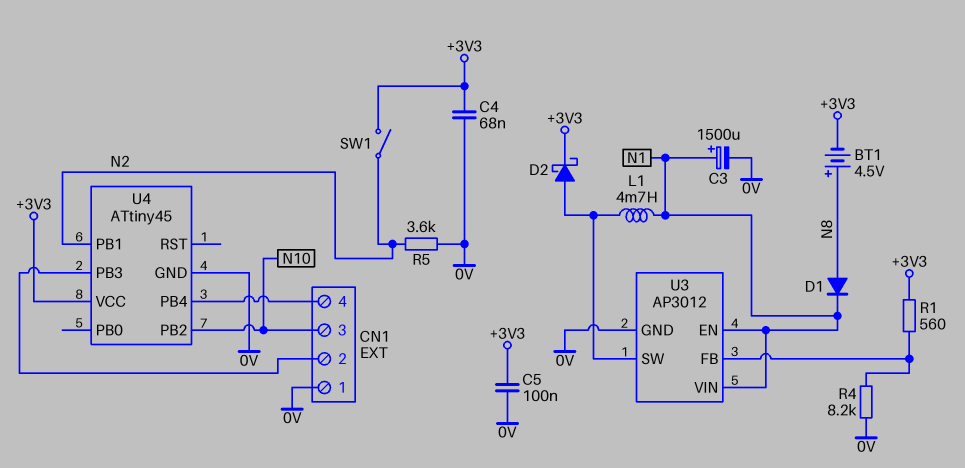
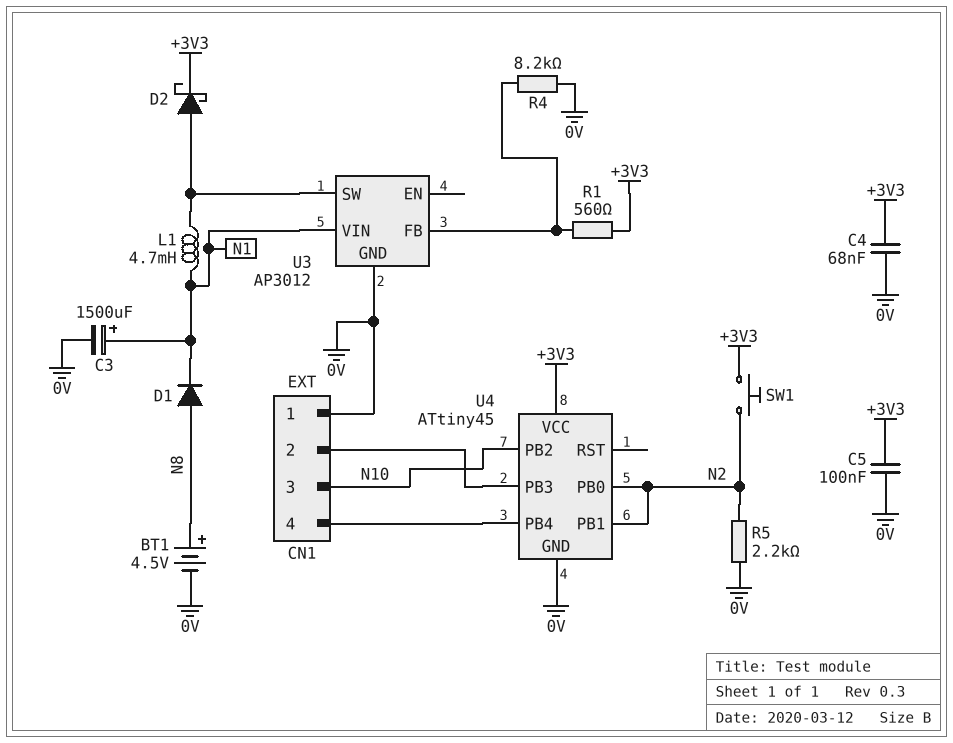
BT1: 4.5V (plus N8, minus +3V3) -> 4.5V (plus N8, minus 0V)
R5: 3.6k (0V, N2) -> 2.2k (0V, N2)
SW1: switch (+3V3, N2) -> button (+3V3, N2)
U3 pin EN: N1 -> none
U4 pin PB0: none -> N2

